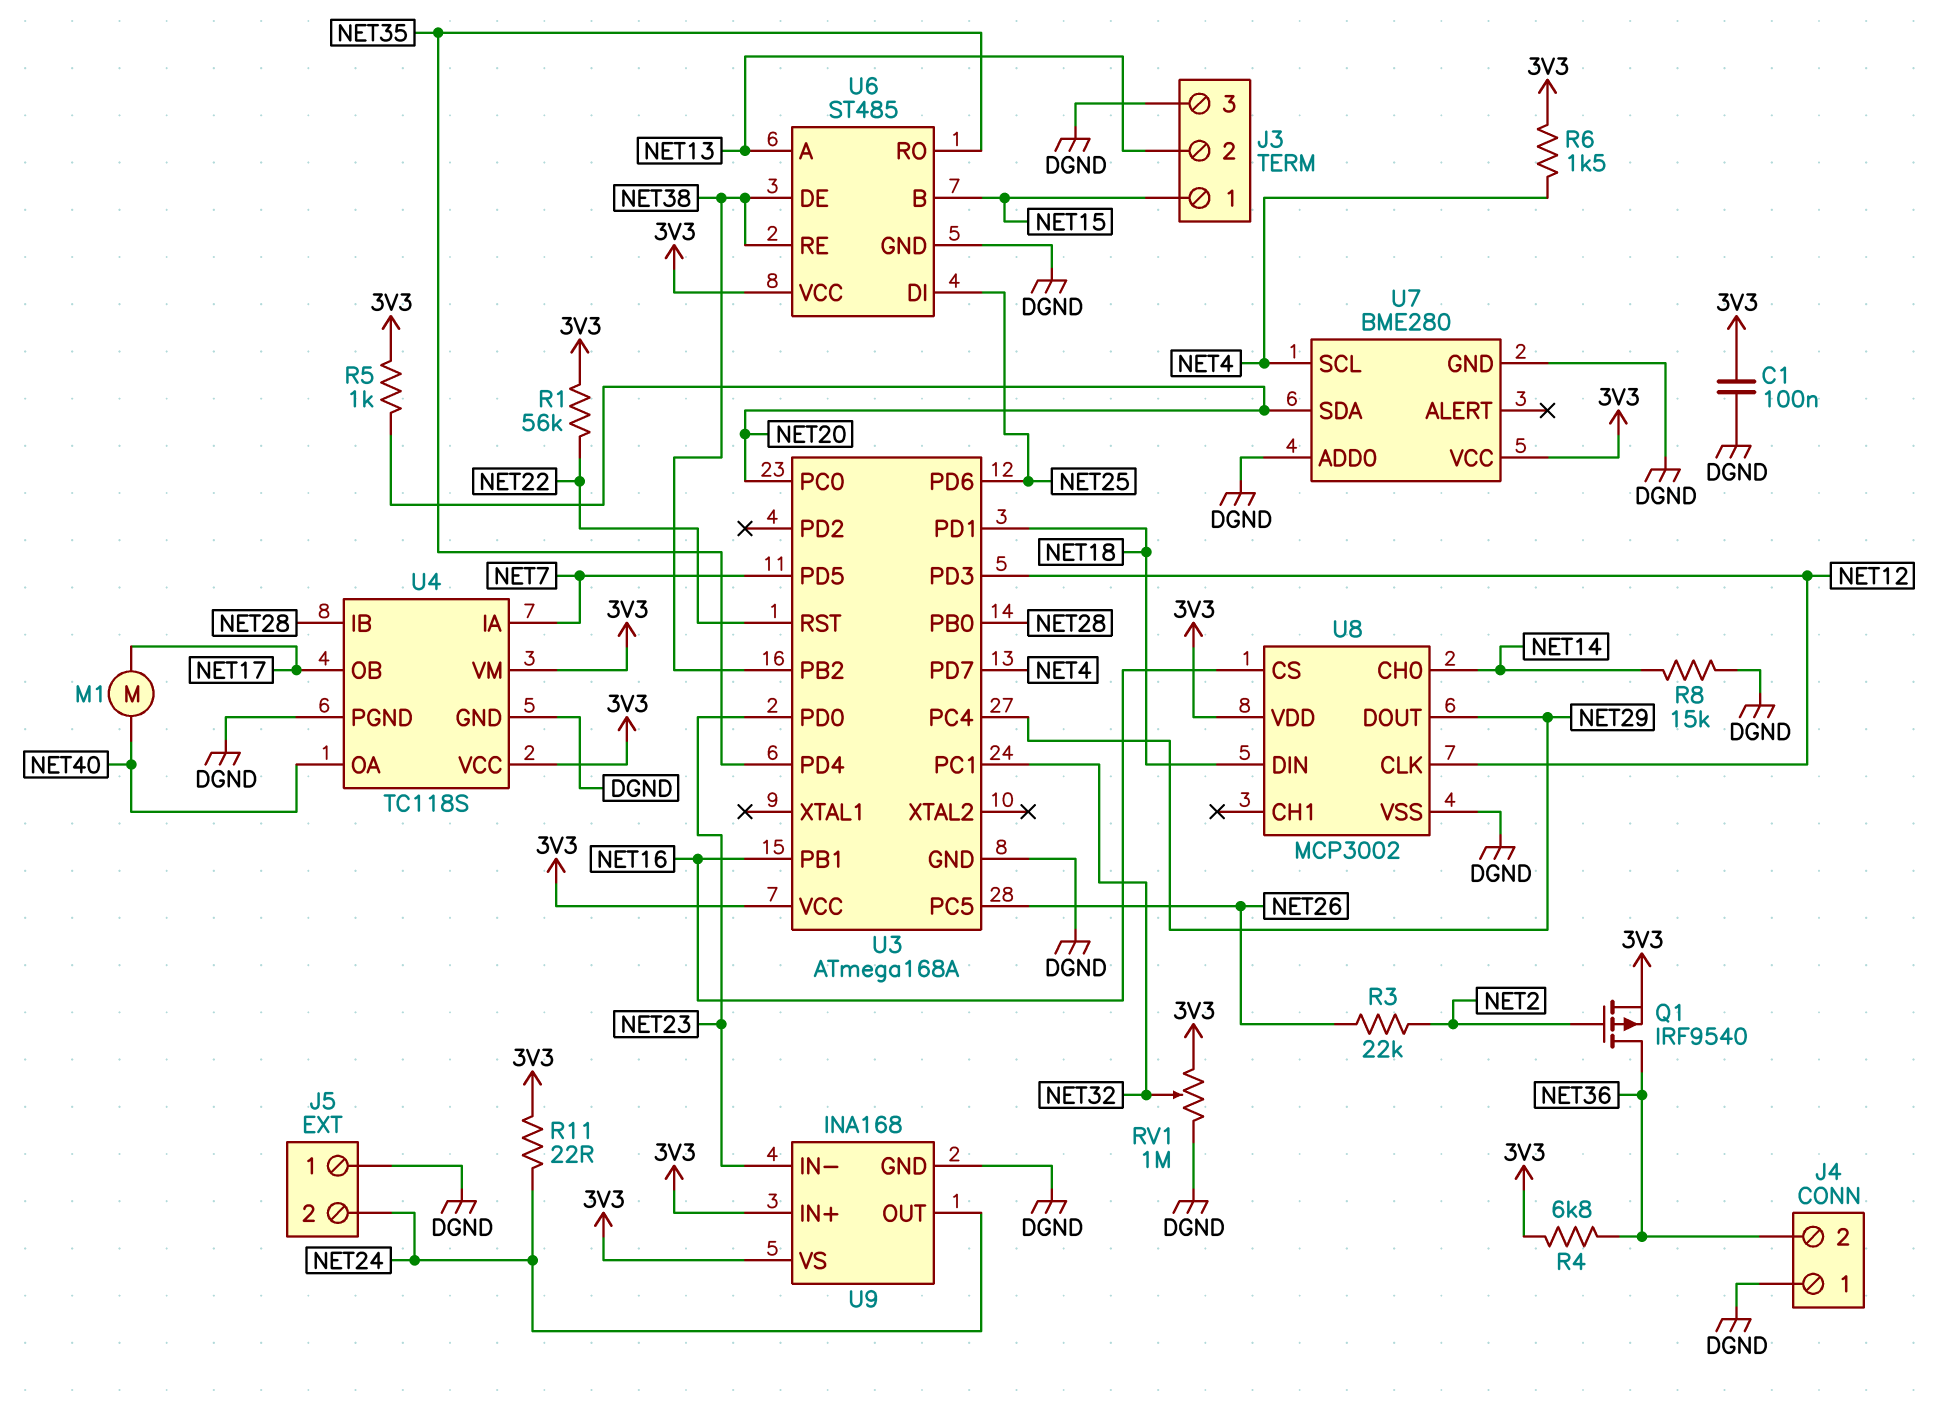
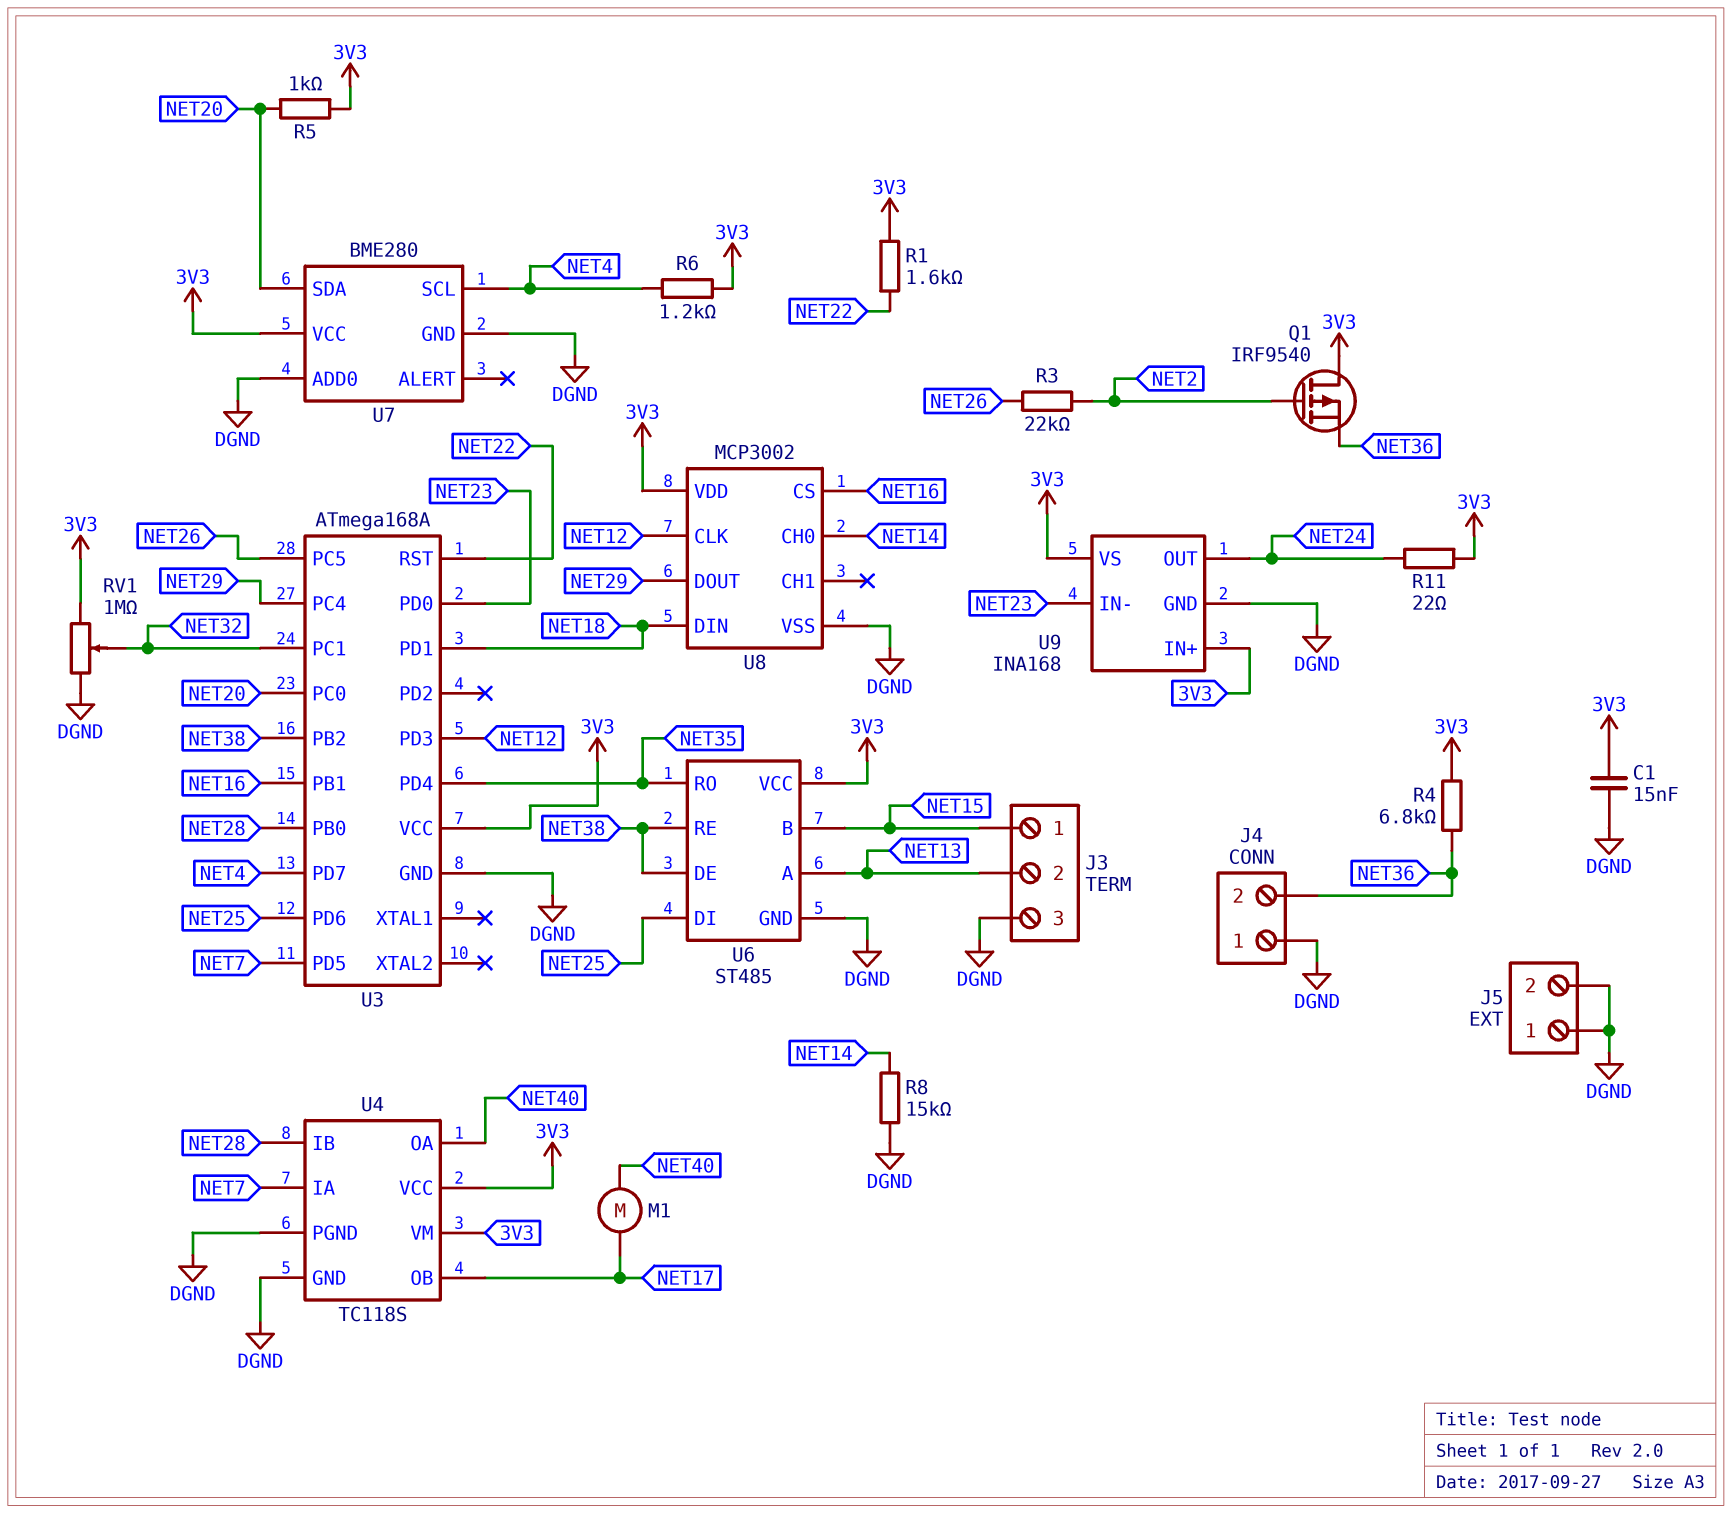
C1: 100nF (3V3, DGND) -> 15nF (3V3, DGND)
J5 pin 2: NET24 -> DGND
Q1: PMOS IRF9540 (G NET2, D NET36, S 3V3) -> PMOS IRF9540 (G NET2, D 3V3, S NET36)
R1: 56k (3V3, NET22) -> 1.6k (3V3, NET22)
R6: 1.5k (3V3, NET4) -> 1.2k (3V3, NET4)

